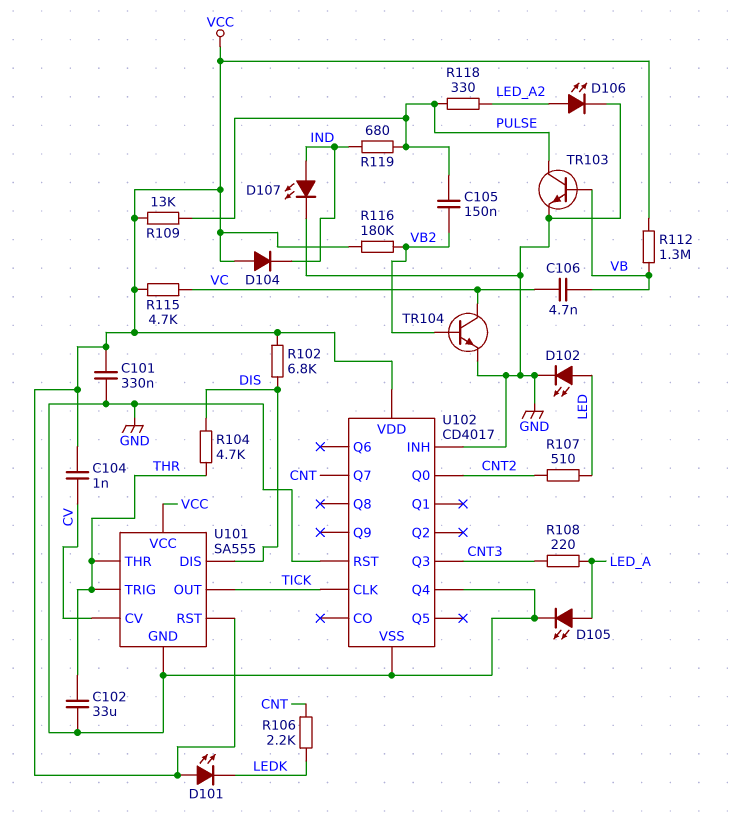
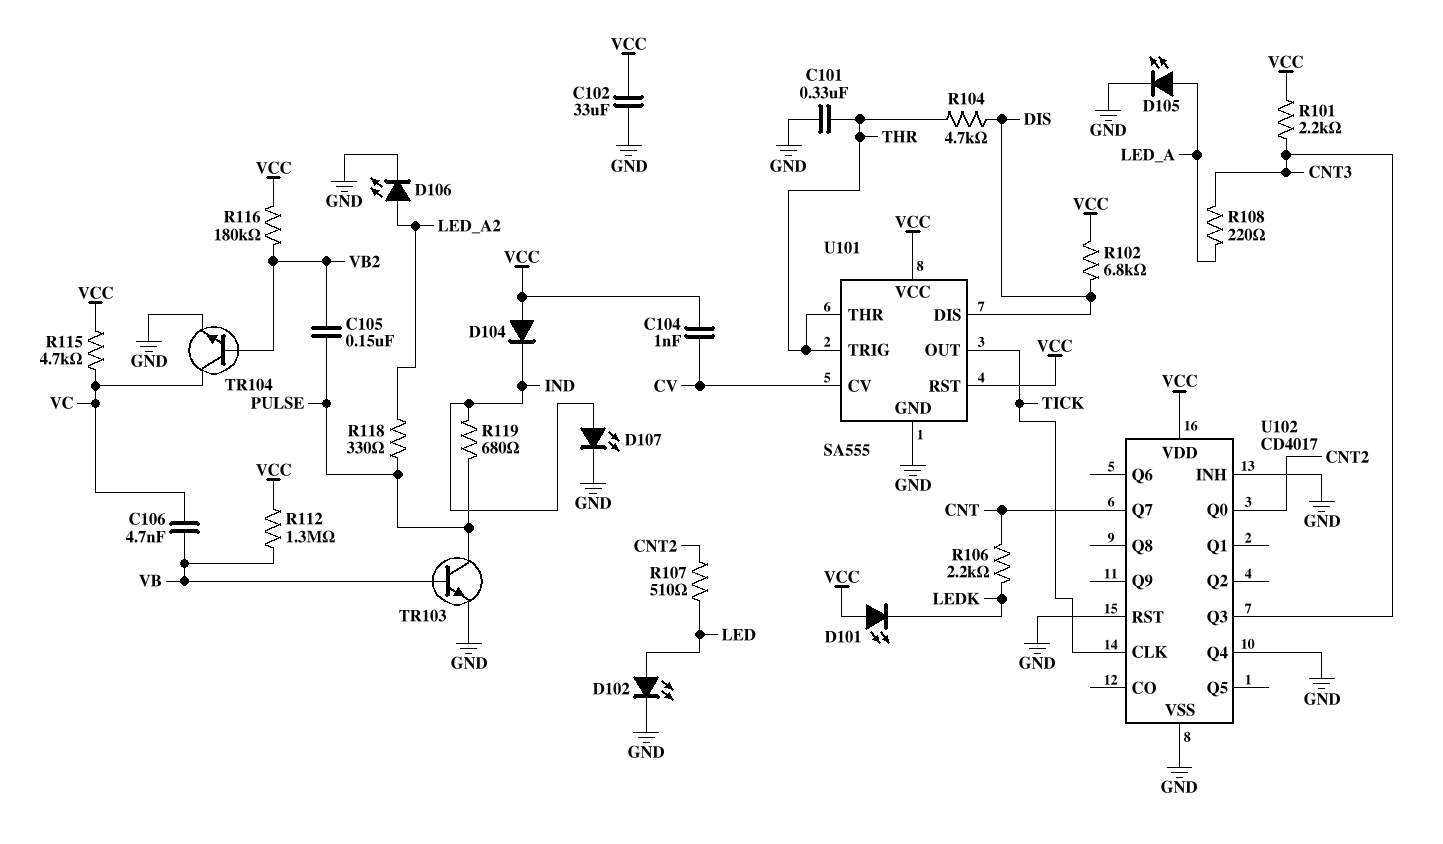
C101: 330nF (GND, VCC) -> 330nF (GND, THR)
C102: 33uF (GND, THR) -> 33uF (GND, VCC)
R101: none -> 2.2k (CNT3, VCC)
R109: 13k (PULSE, VCC) -> none

